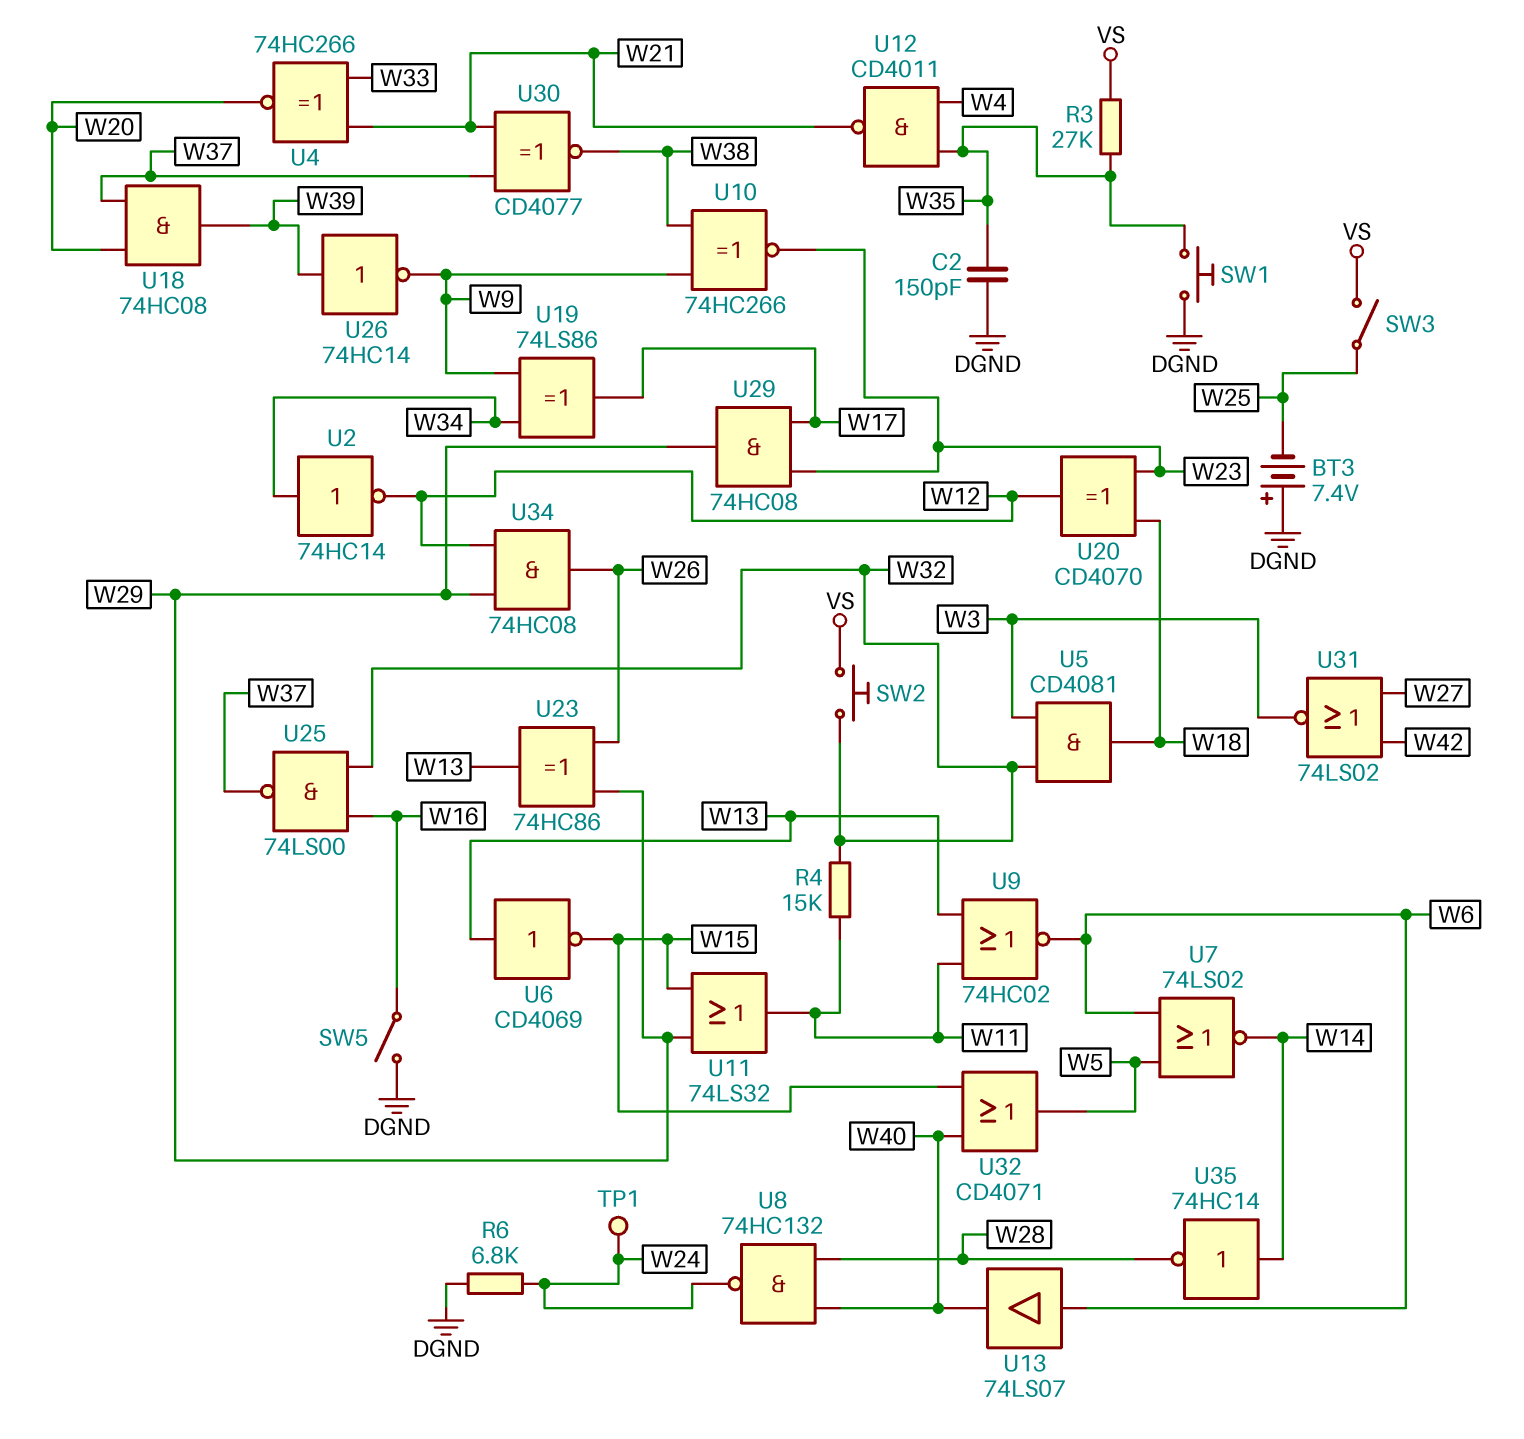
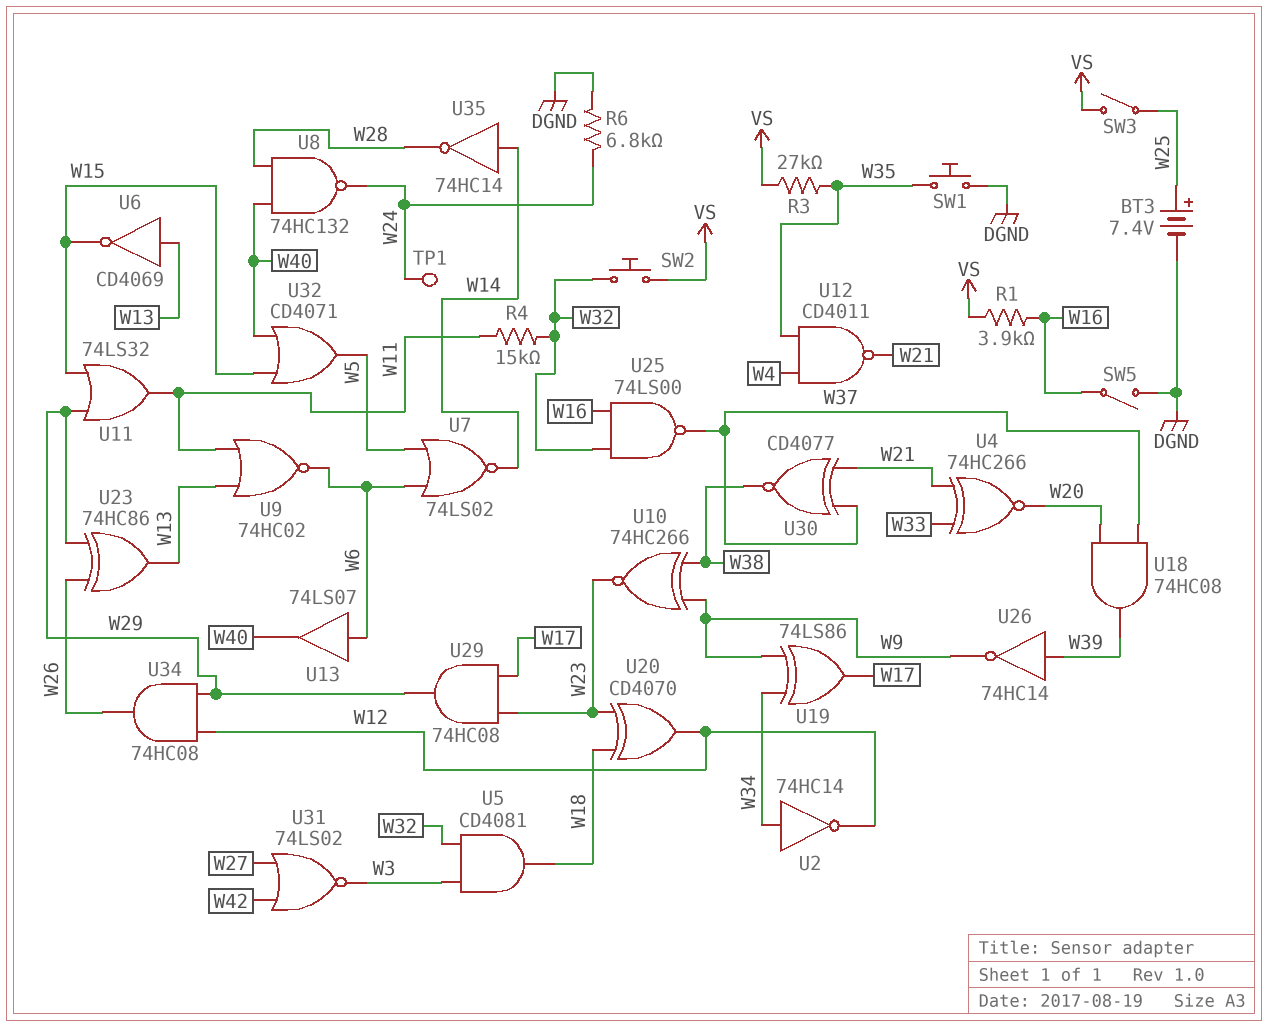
BT3: 7.4V (plus DGND, minus W25) -> 7.4V (plus W25, minus DGND)
C2: 150pF (DGND, W35) -> none
R1: none -> 3.9k (VS, W16)

